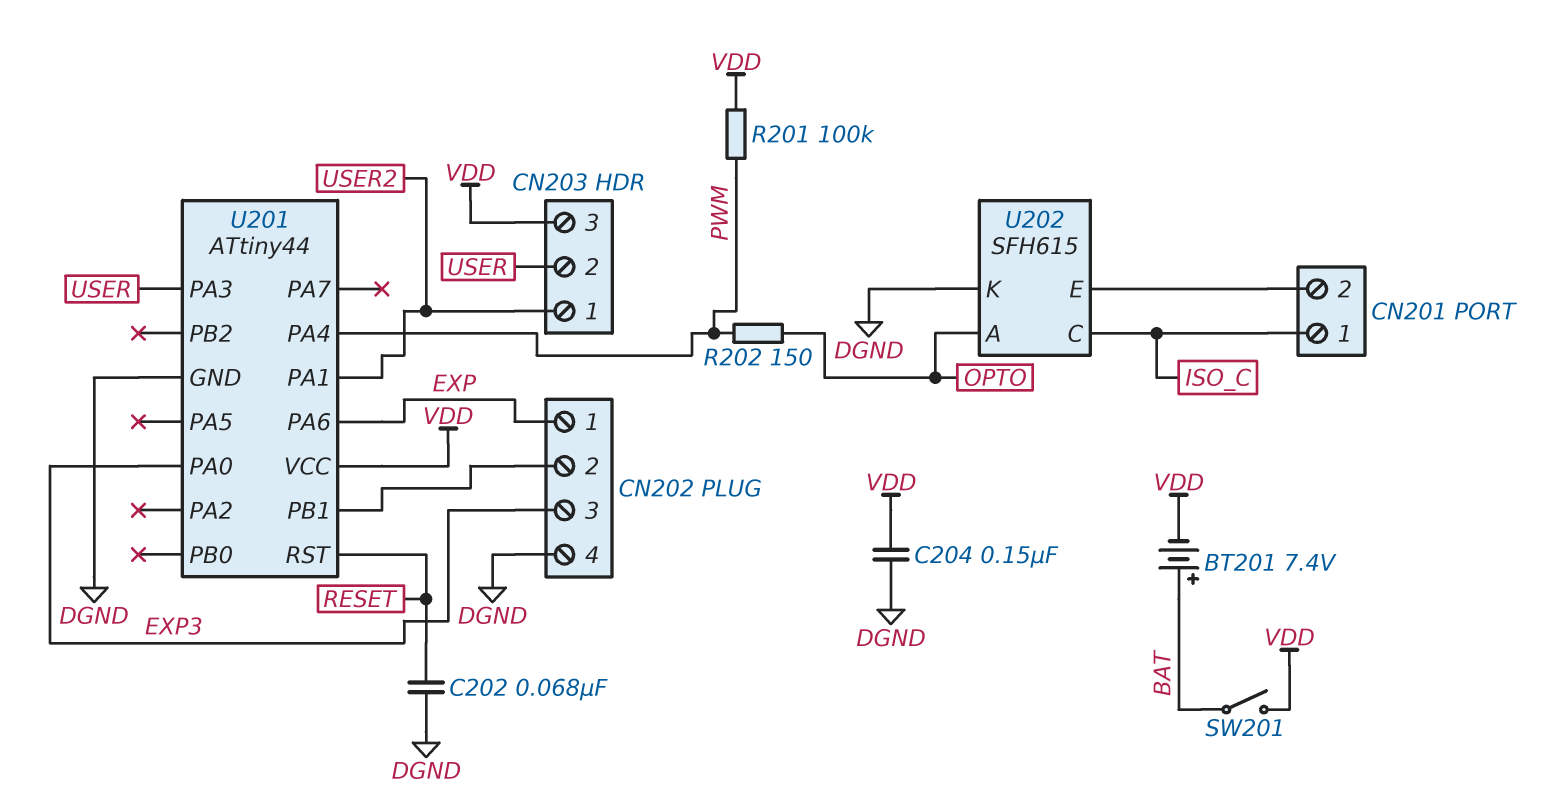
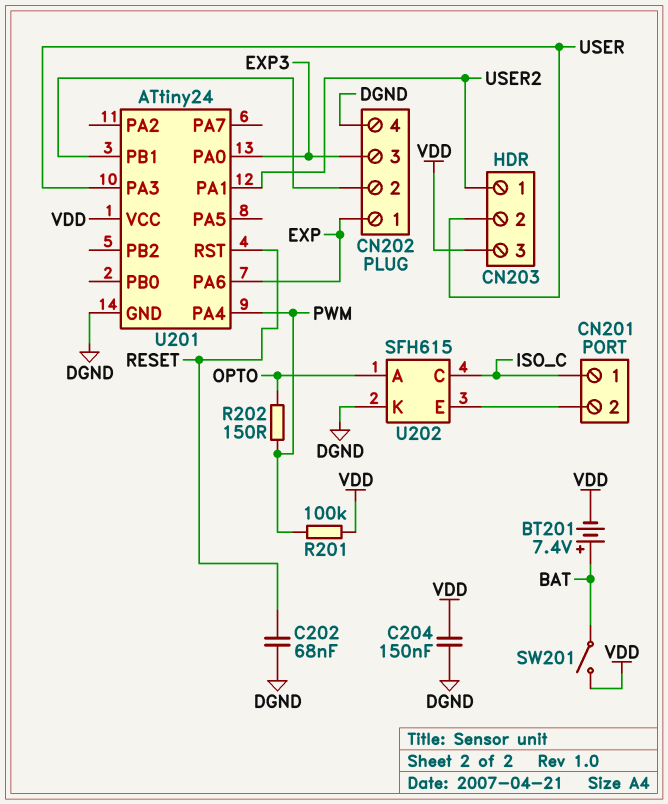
U201: ATtiny44 -> ATtiny24

